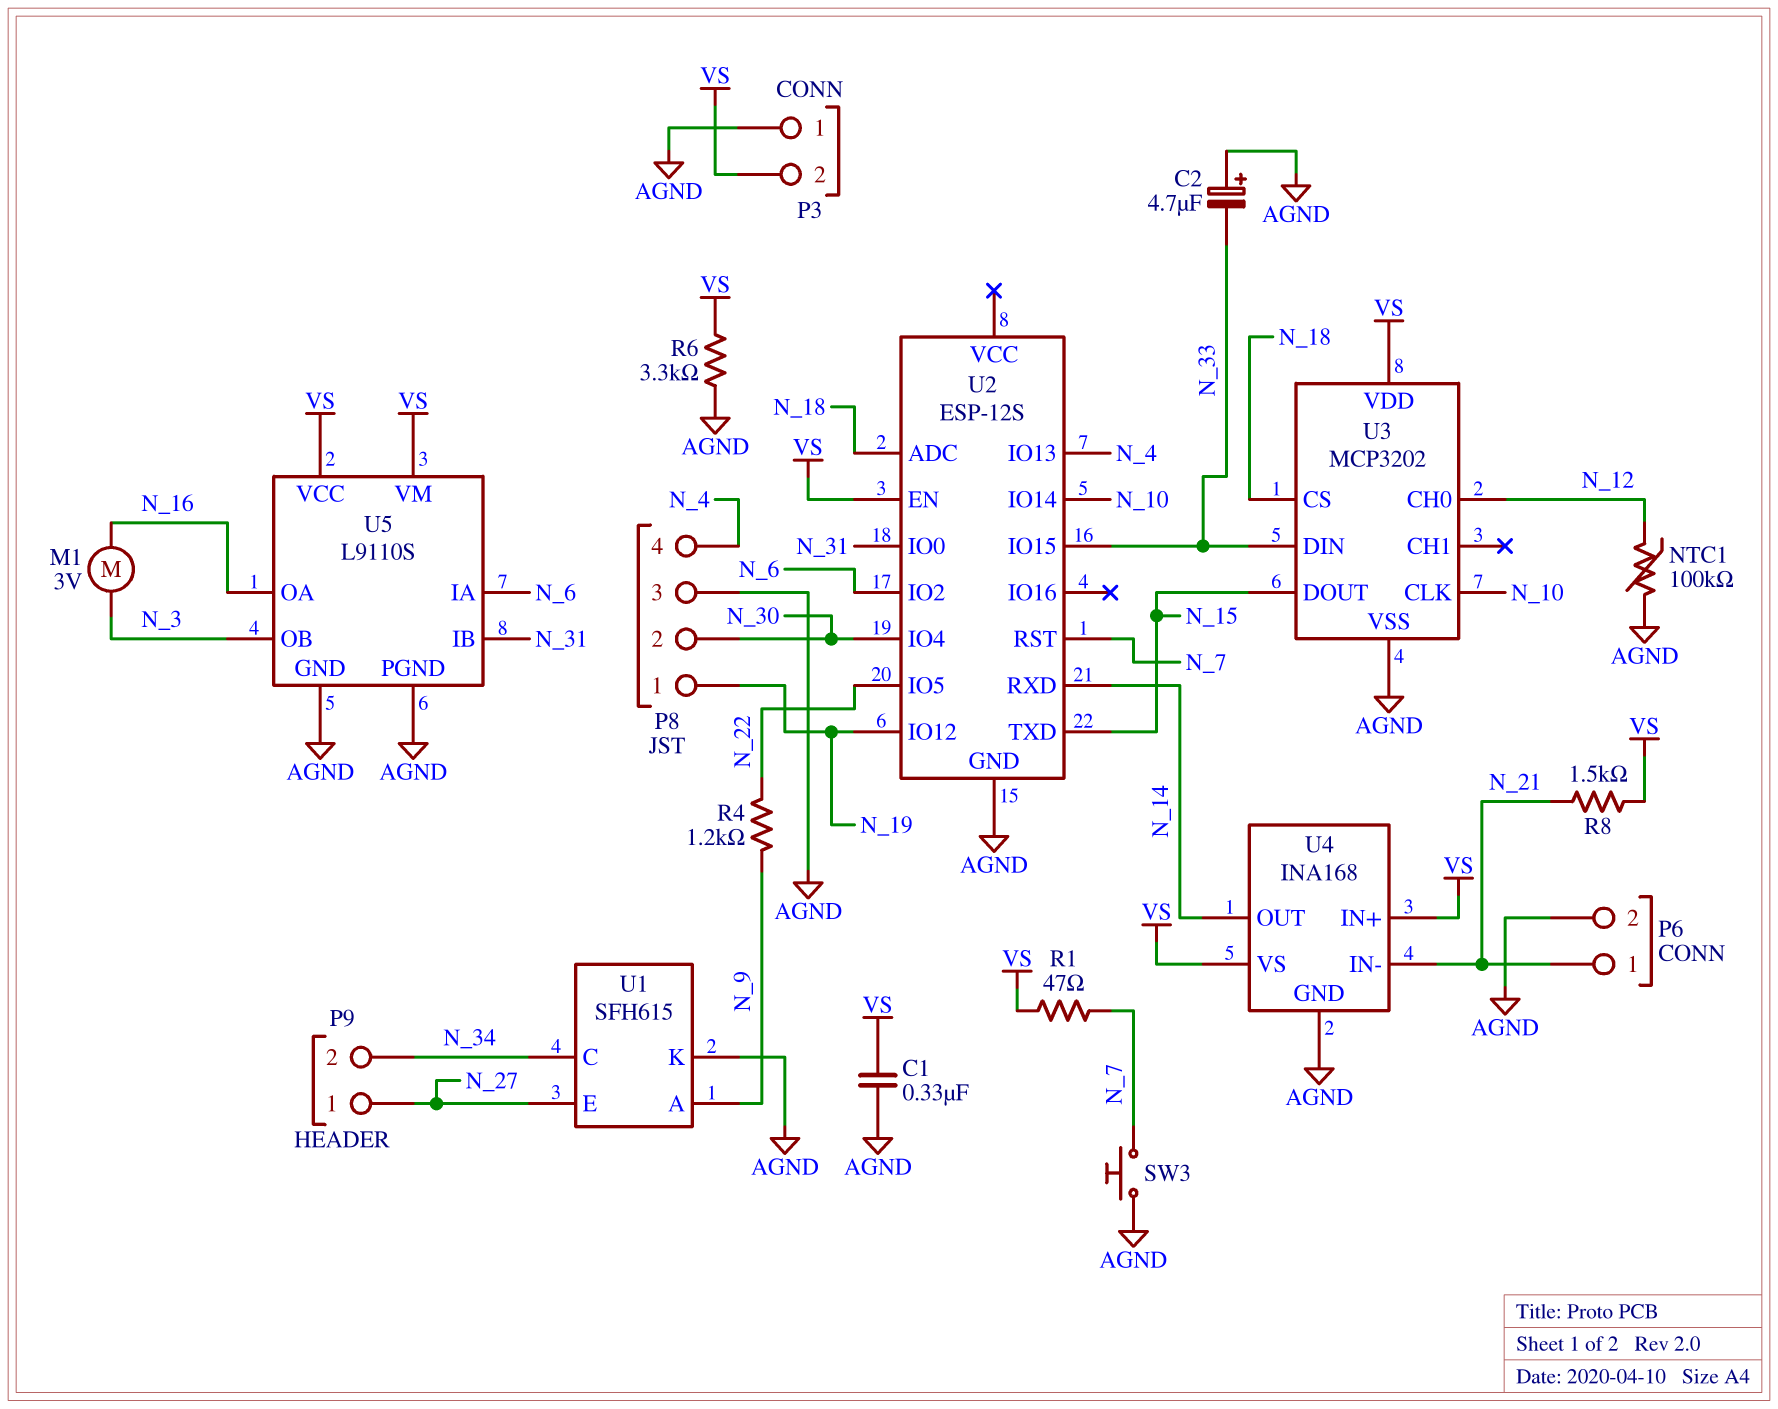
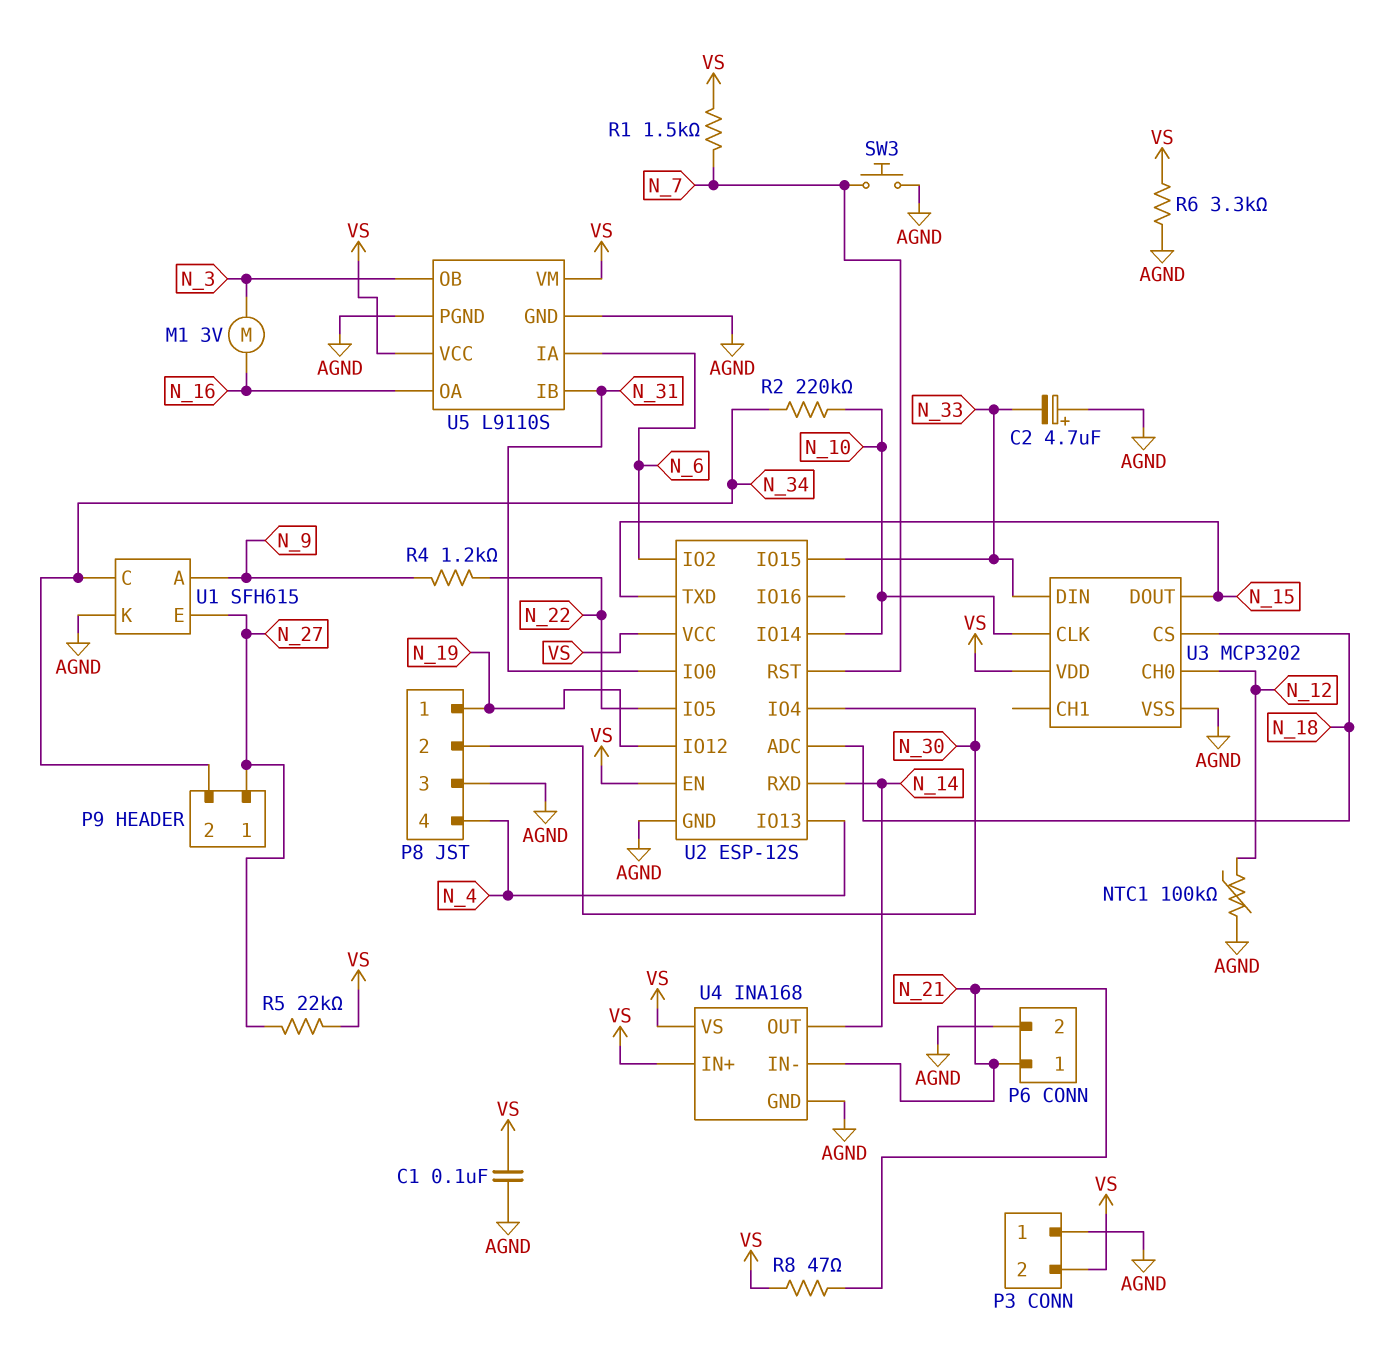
C1: 330nF (AGND, VS) -> 100nF (AGND, VS)
R1: 47 (N_7, VS) -> 1.5k (N_7, VS)
R2: none -> 220k (N_10, N_34)
R5: none -> 22k (N_27, VS)
R8: 1.5k (N_21, VS) -> 47 (N_21, VS)
U2 pin VCC: none -> VS

